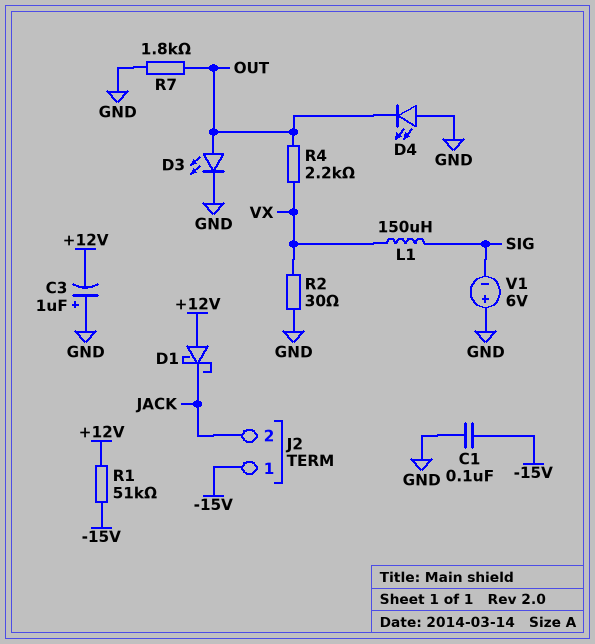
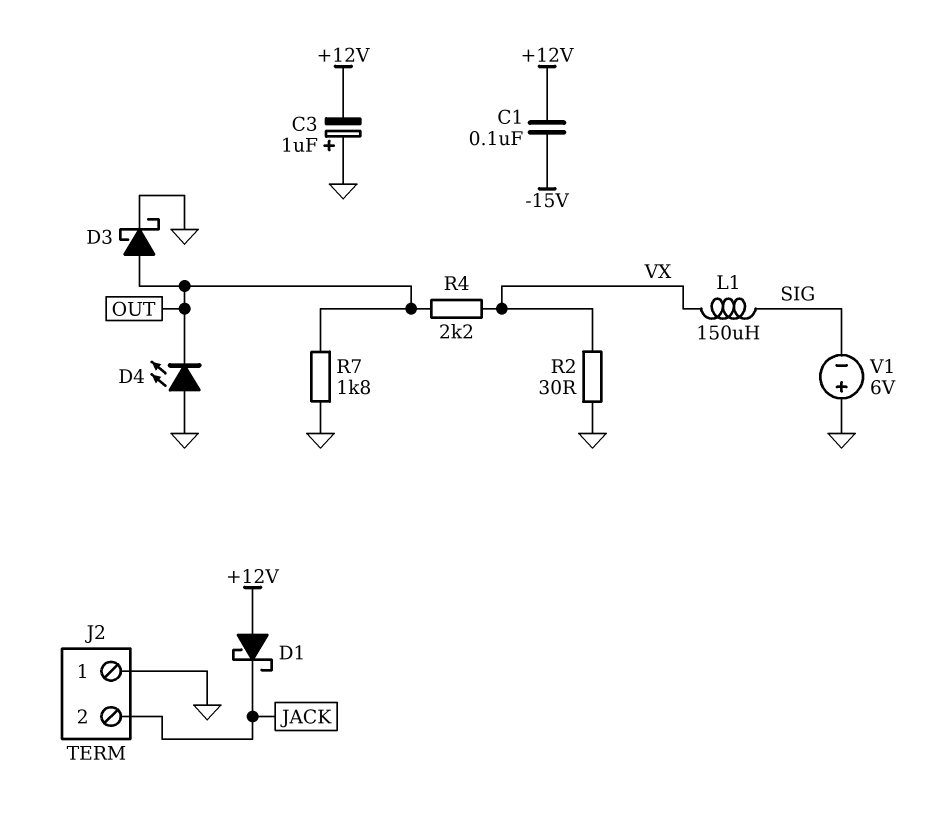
C1: 100nF (-15V, GND) -> 100nF (+12V, -15V)
D3: LED (A OUT, K GND) -> schottky (A OUT, K GND)
J2 pin 1: -15V -> GND
R1: 51k (+12V, -15V) -> none

